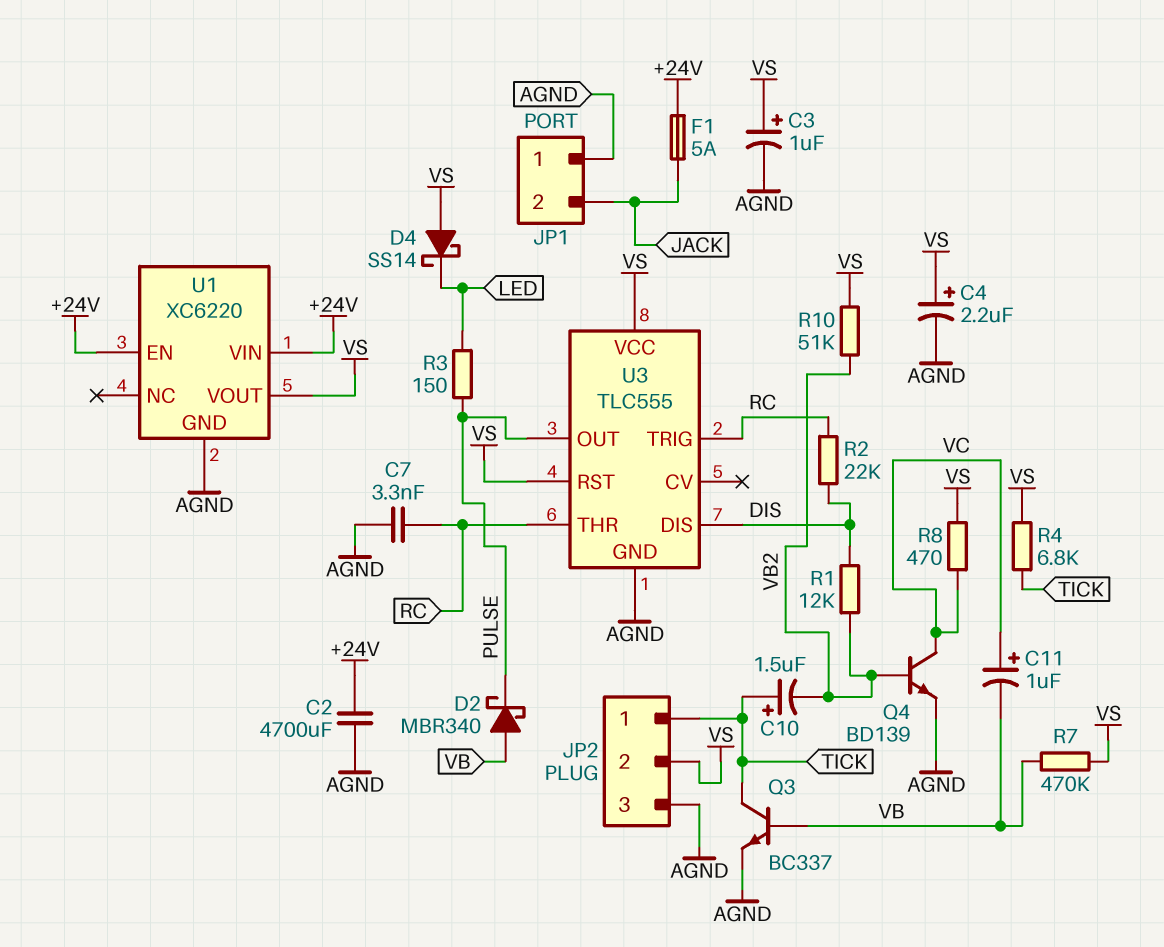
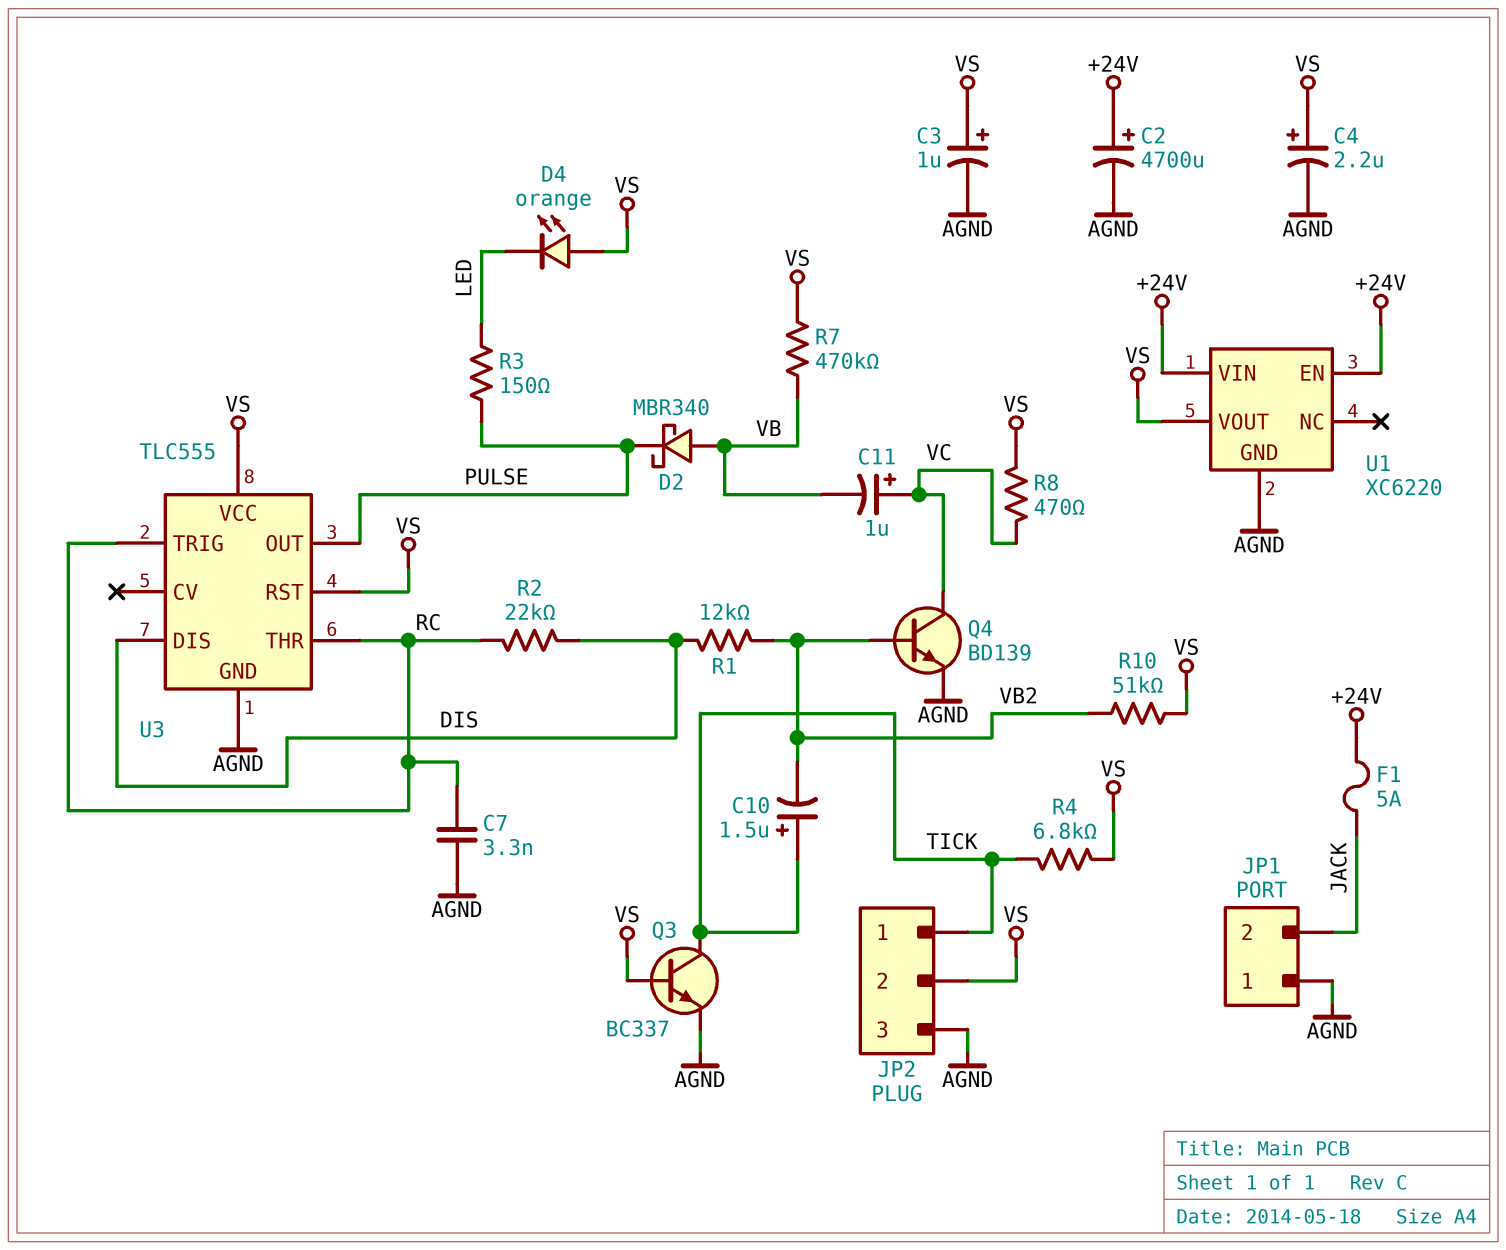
C2: 4700uF (+24V, AGND) -> 4700uF (plus +24V, minus AGND)
D4: schottky SS14 (A VS, K LED) -> LED orange (A VS, K LED)
Q3: NPN BC337 (B VB, C TICK, E AGND) -> NPN BC337 (B VS, C TICK, E AGND)

